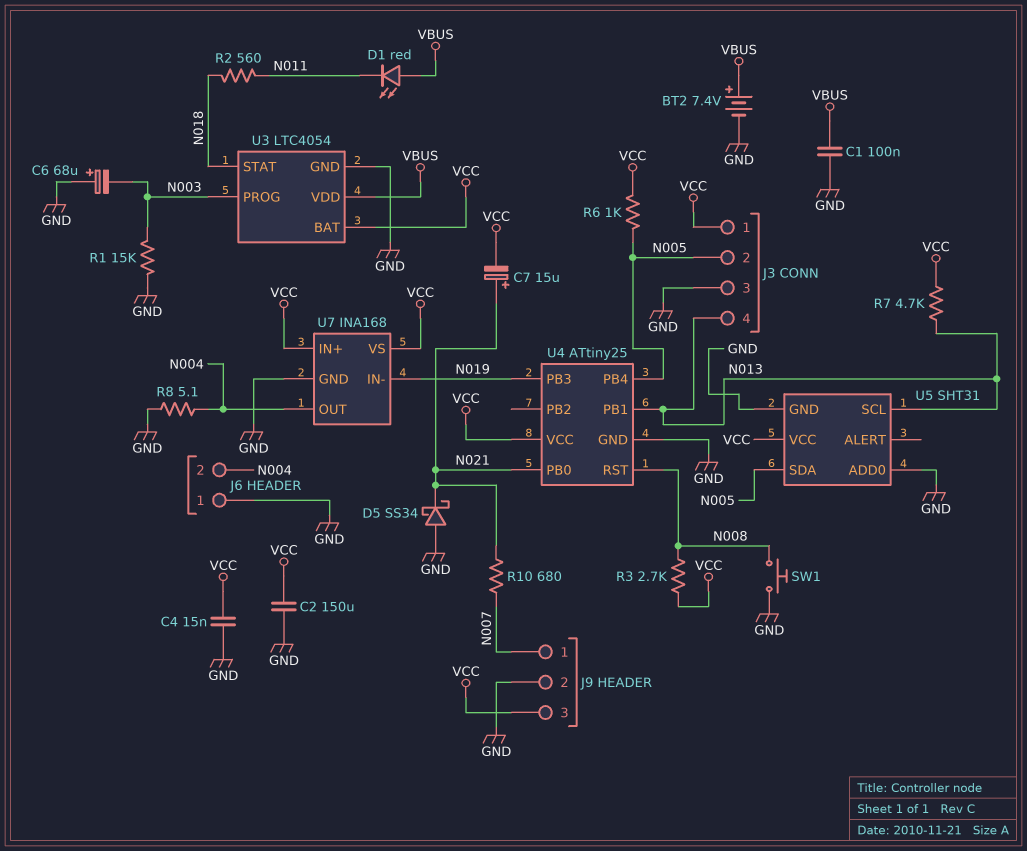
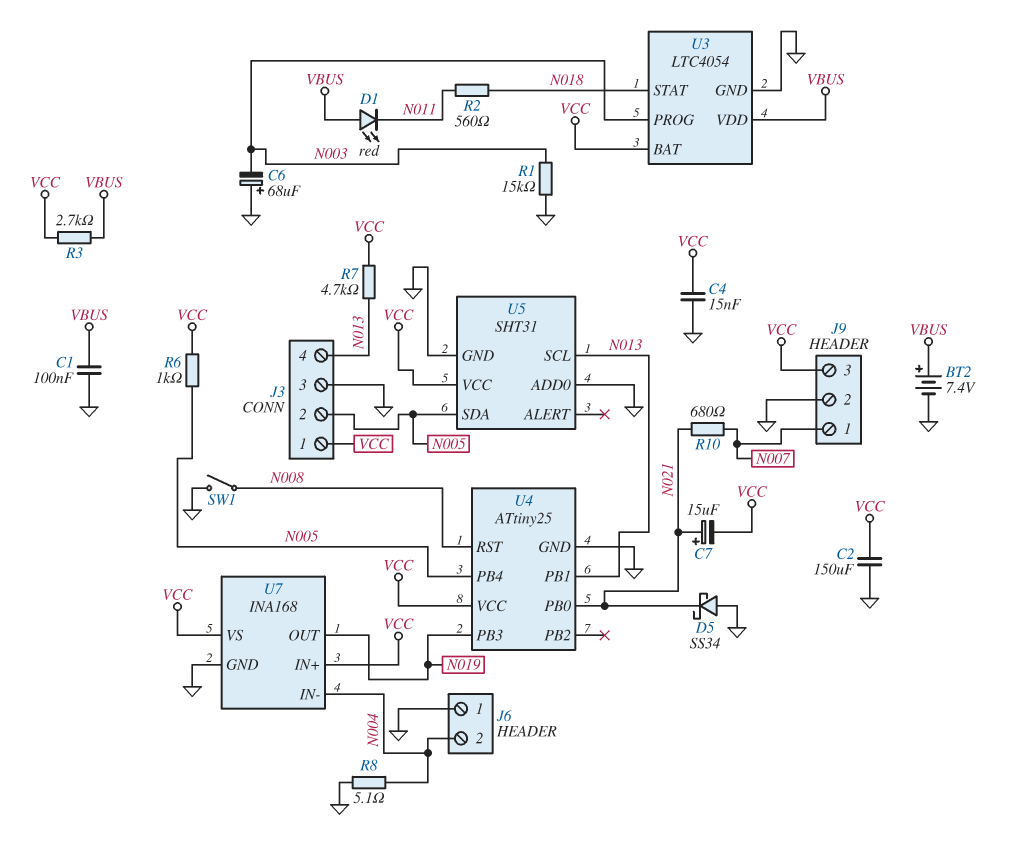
R3: 2.7k (N008, VCC) -> 2.7k (VBUS, VCC)
SW1: button (GND, N008) -> switch (GND, N008)
U7 pin IN-: N019 -> N004
U7 pin OUT: N004 -> N019

